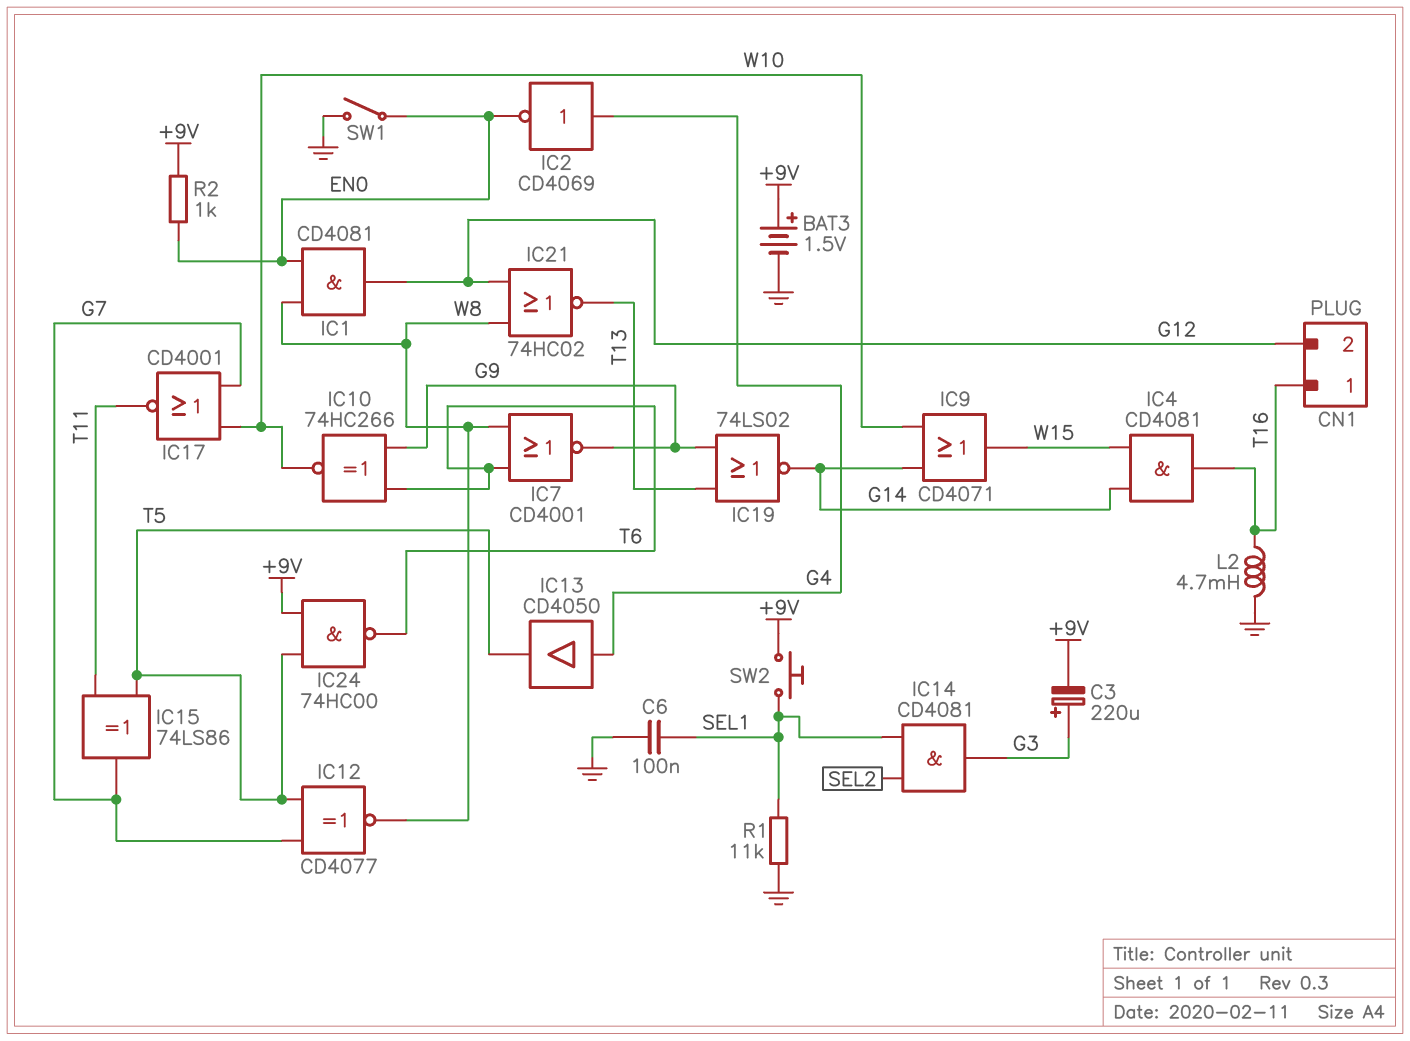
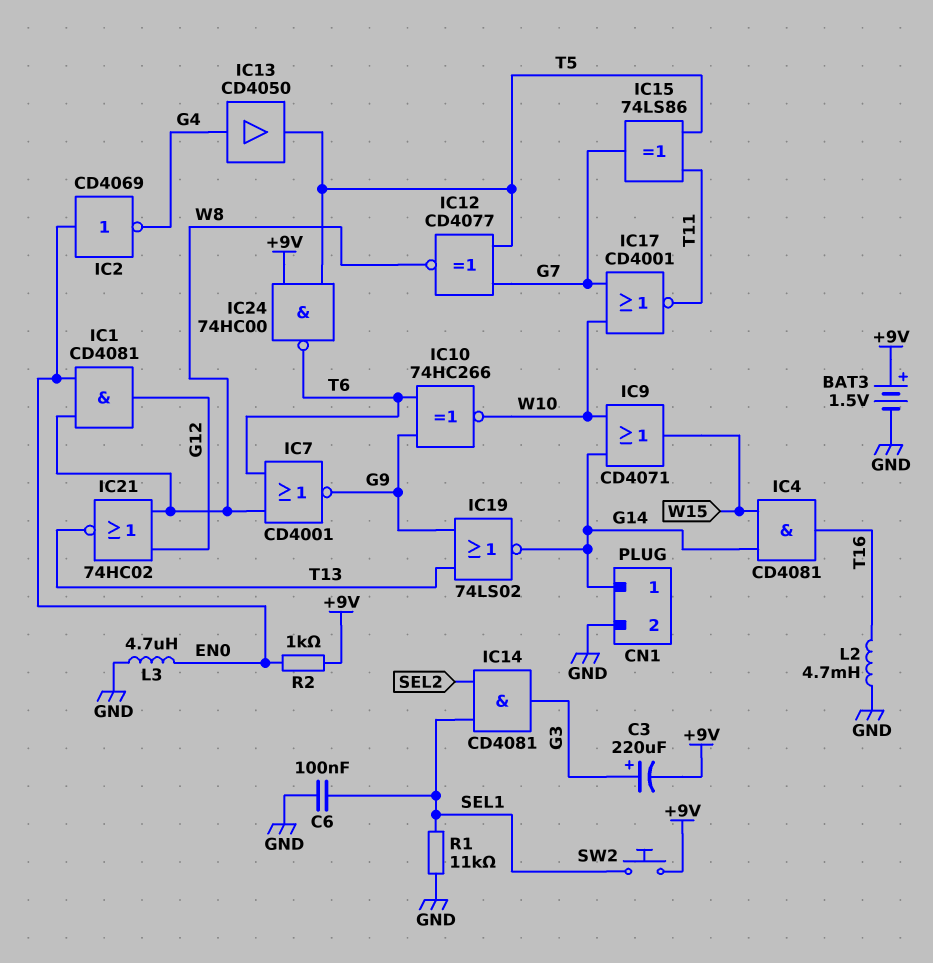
CN1 pin 1: T16 -> G14
CN1 pin 2: G12 -> GND
IC2: NOT CD4069 (in G4, out EN0) -> NOT CD4069 (in EN0, out G4)
L3: none -> 4.7uH (EN0, GND)
SW1: switch (EN0, GND) -> none

